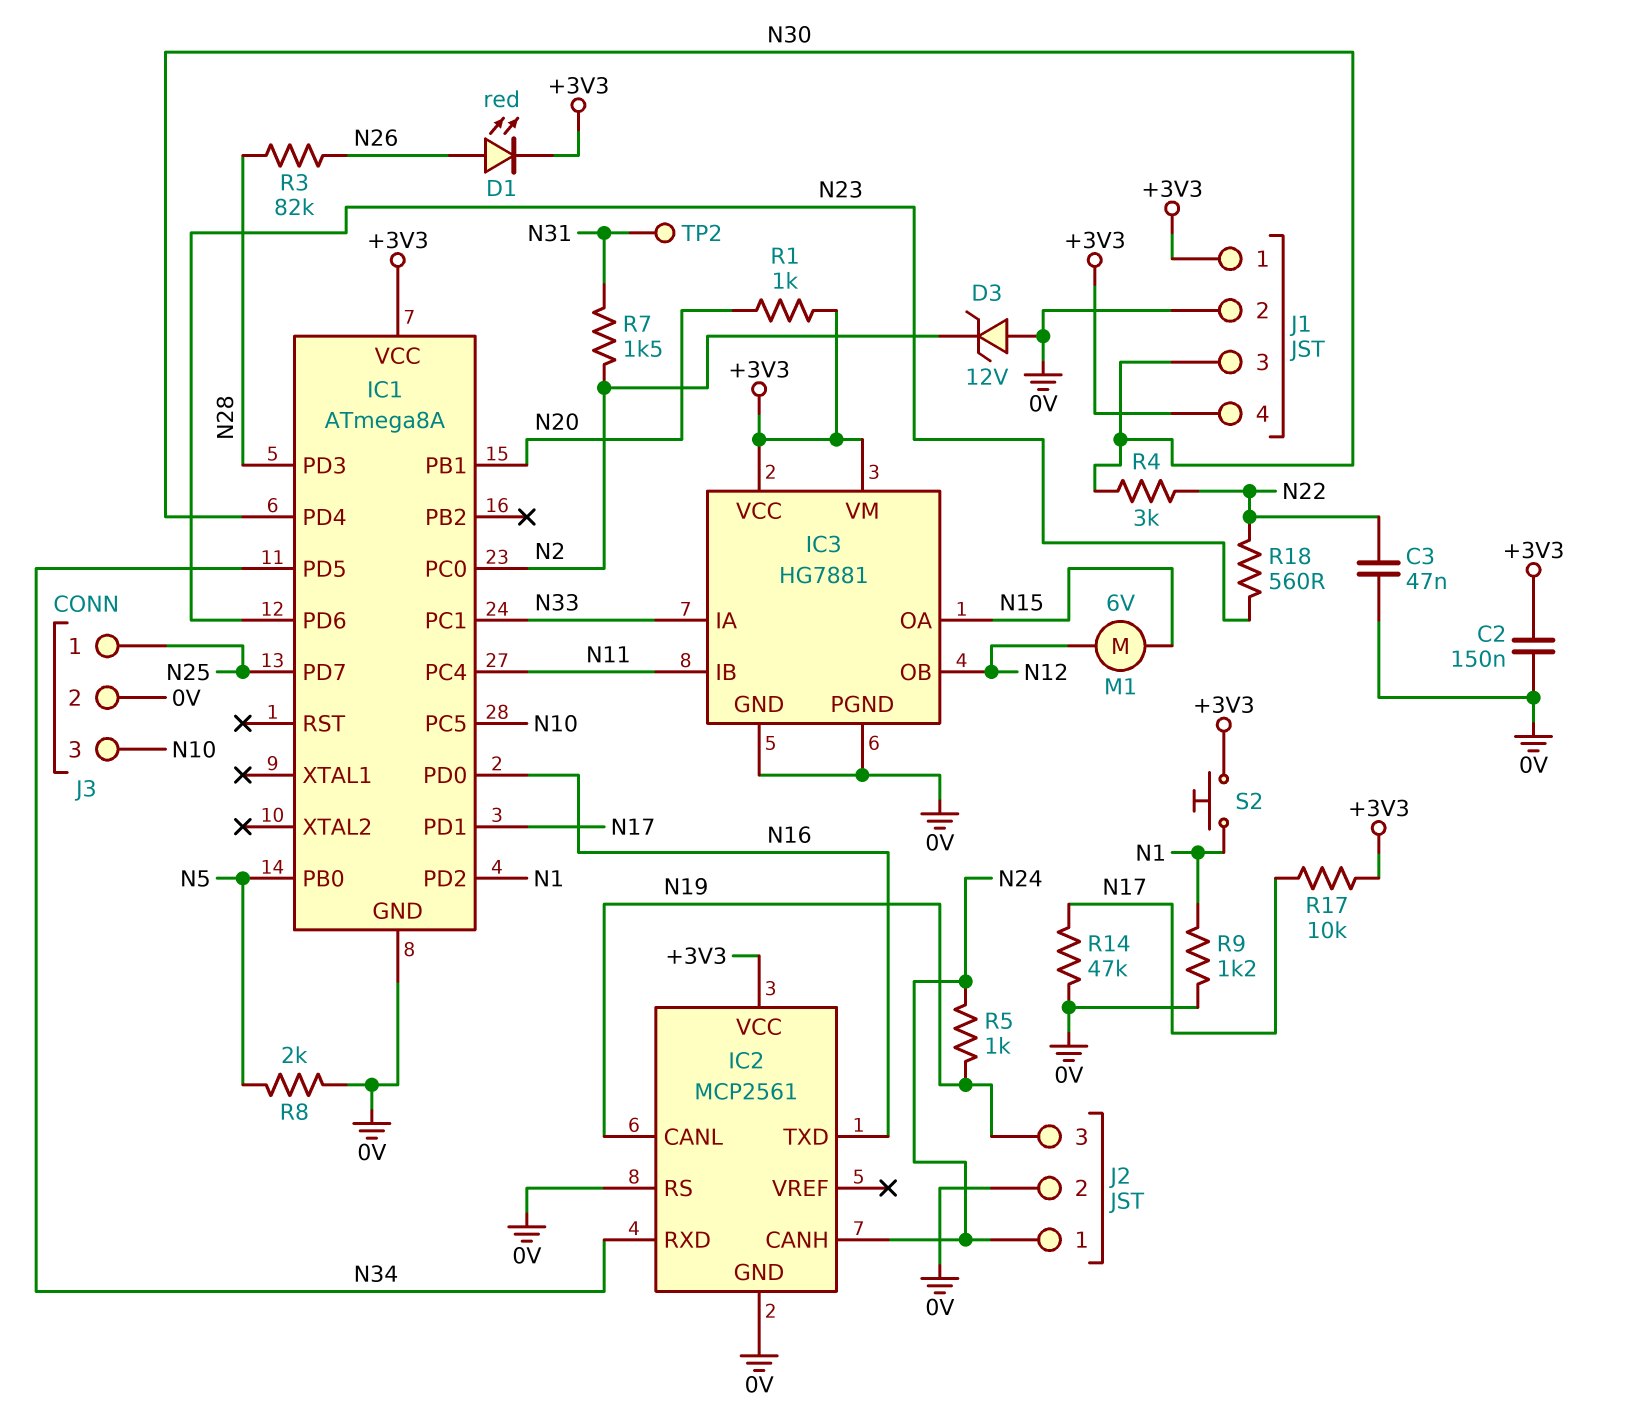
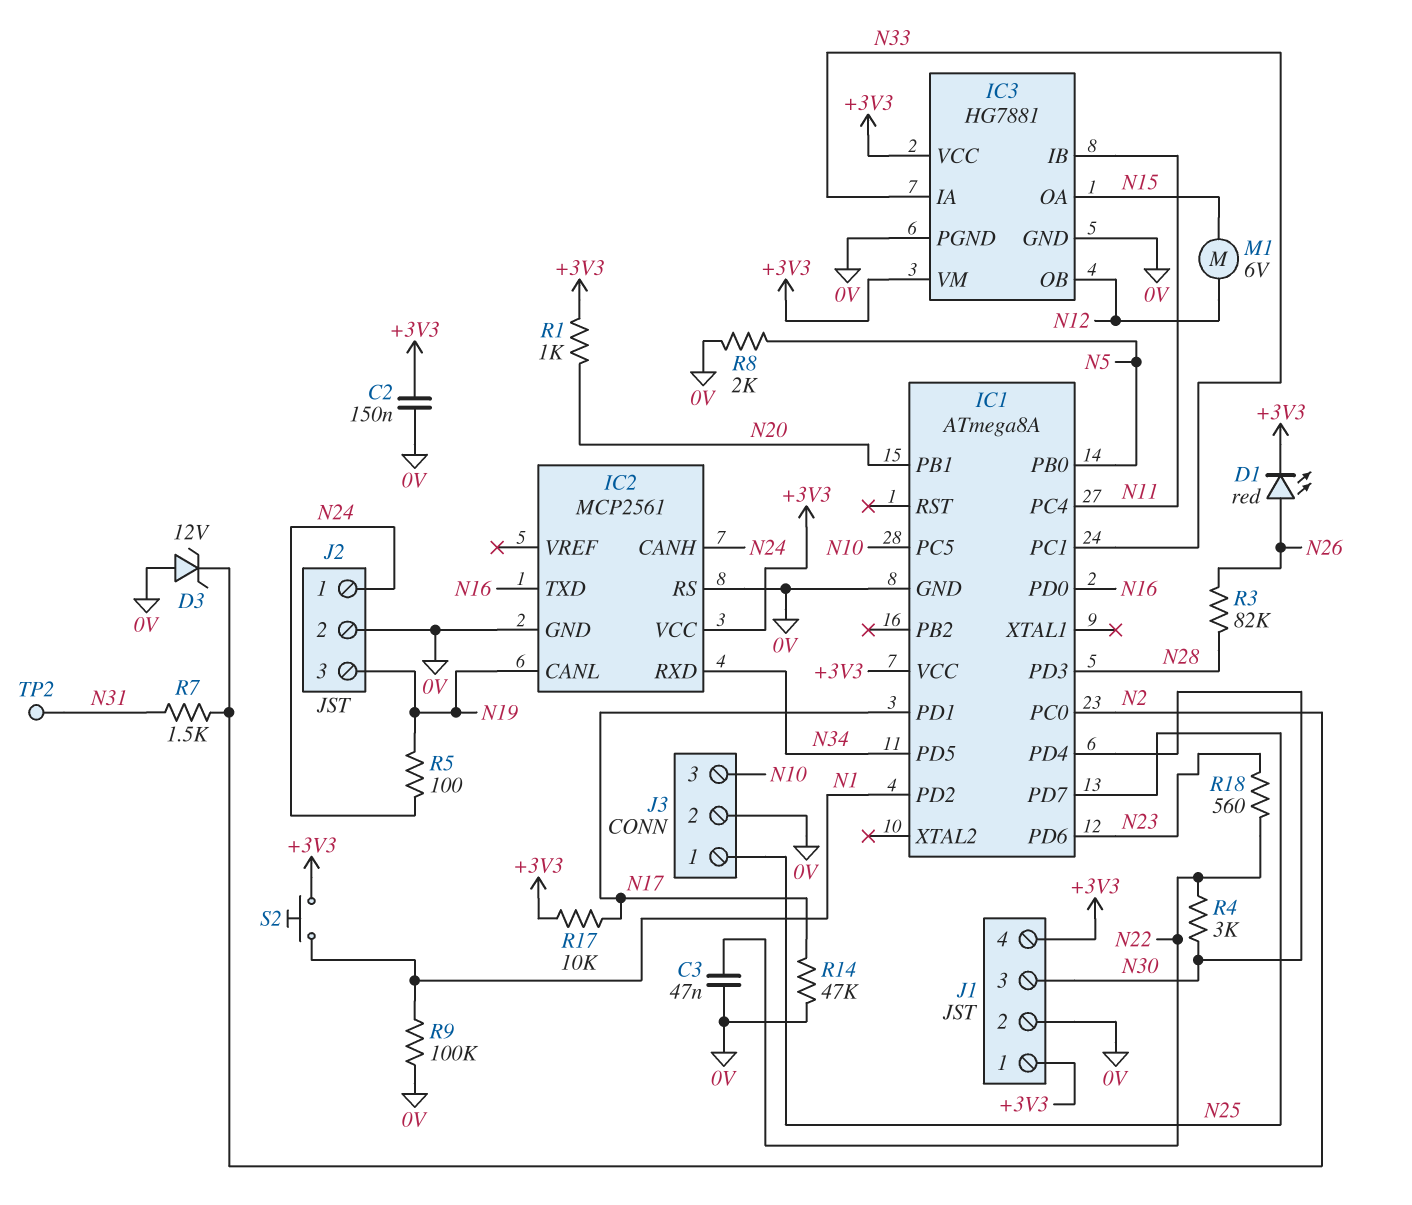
R5: 1k (N19, N24) -> 100 (N19, N24)
R9: 1.2k (0V, N1) -> 100k (0V, N1)

